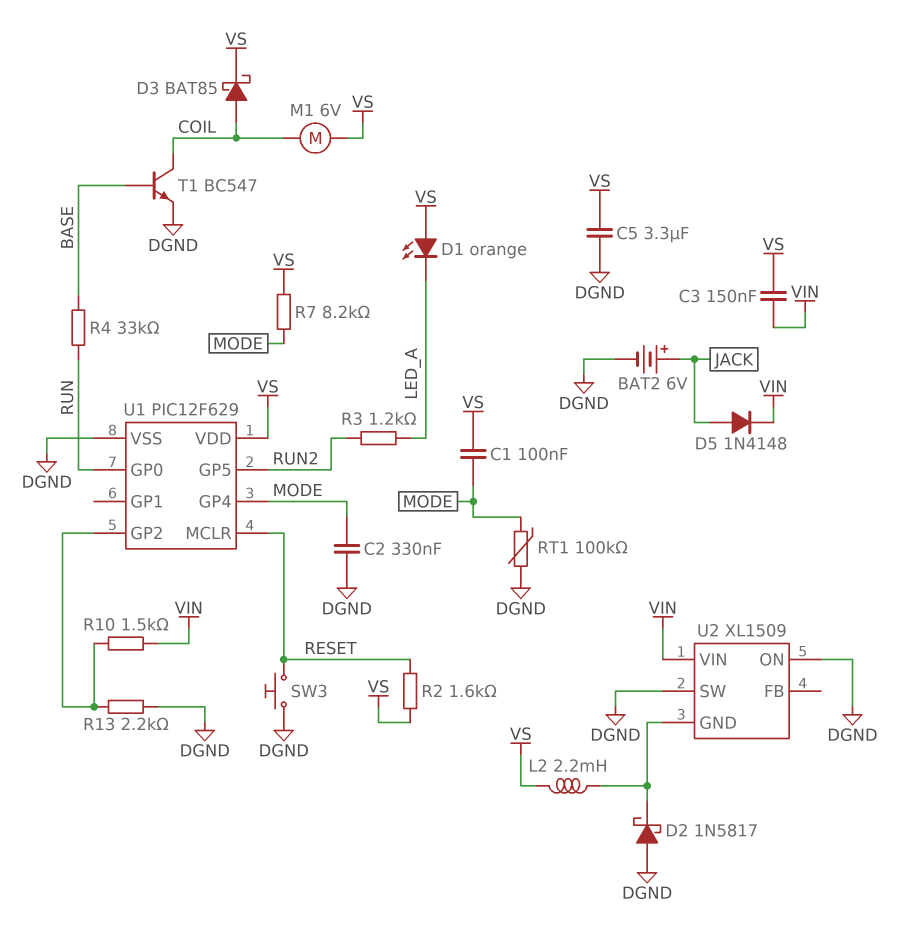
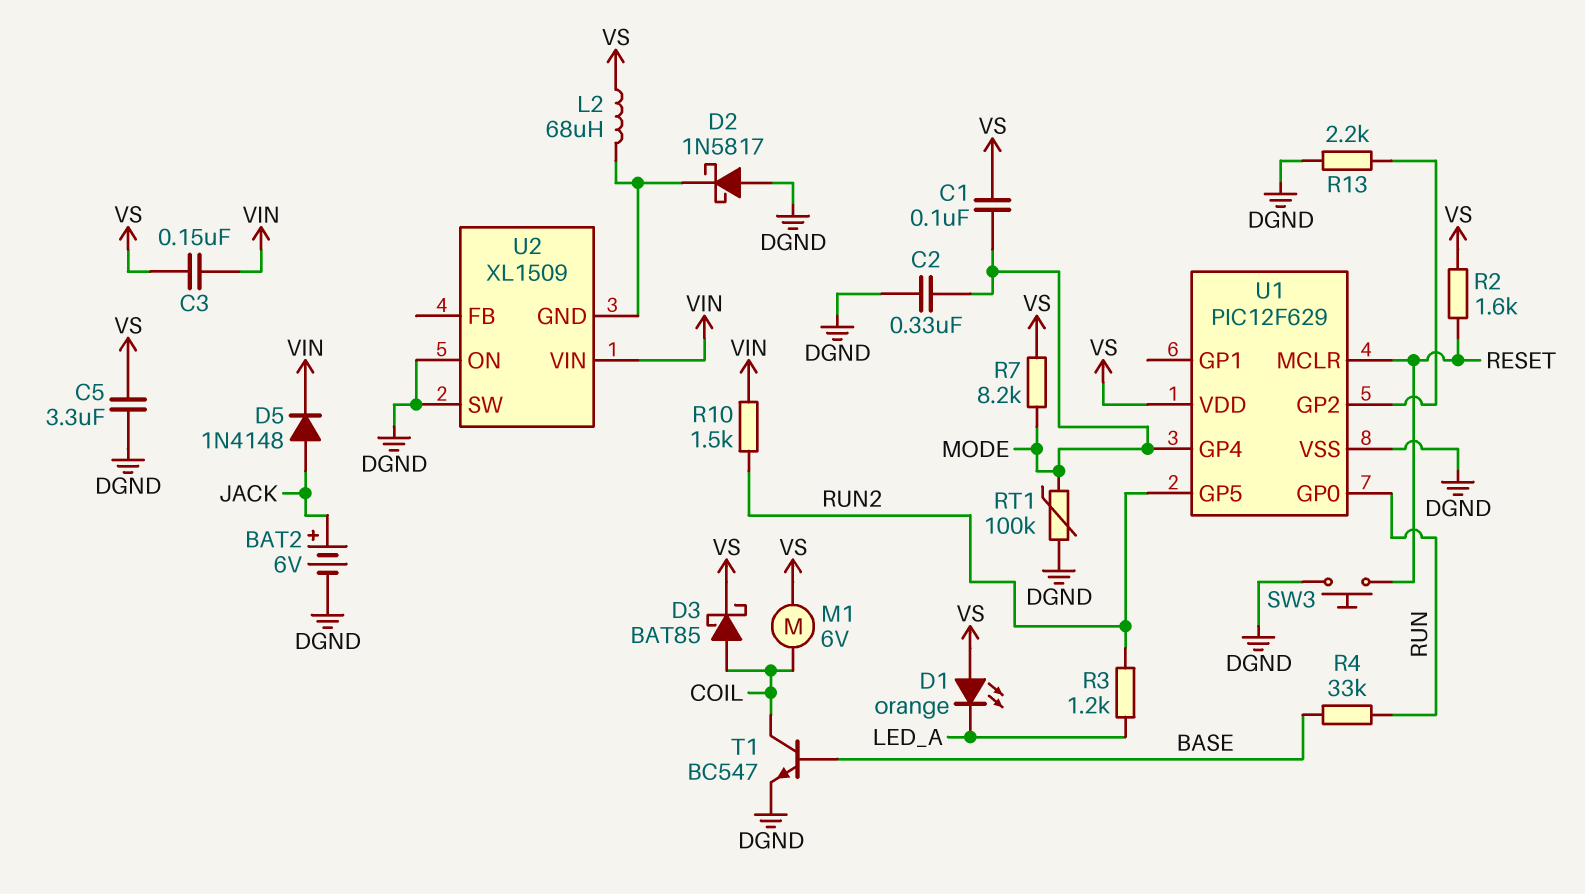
L2: 2.2mH (U2/GND, VS) -> 68uH (U2/GND, VS)
R10: 1.5k (U1/GP2, VIN) -> 1.5k (RUN2, VIN)

